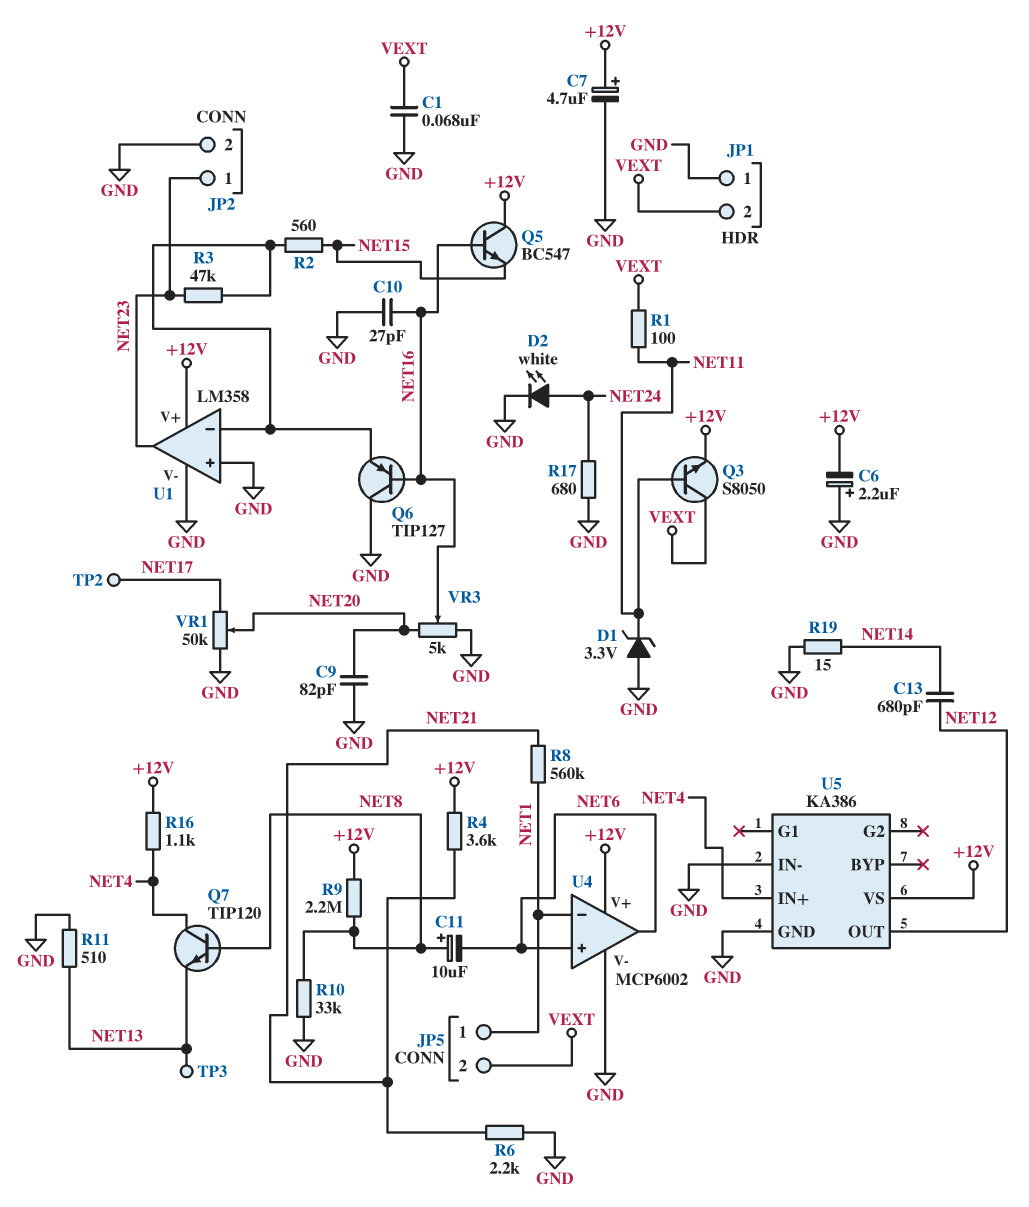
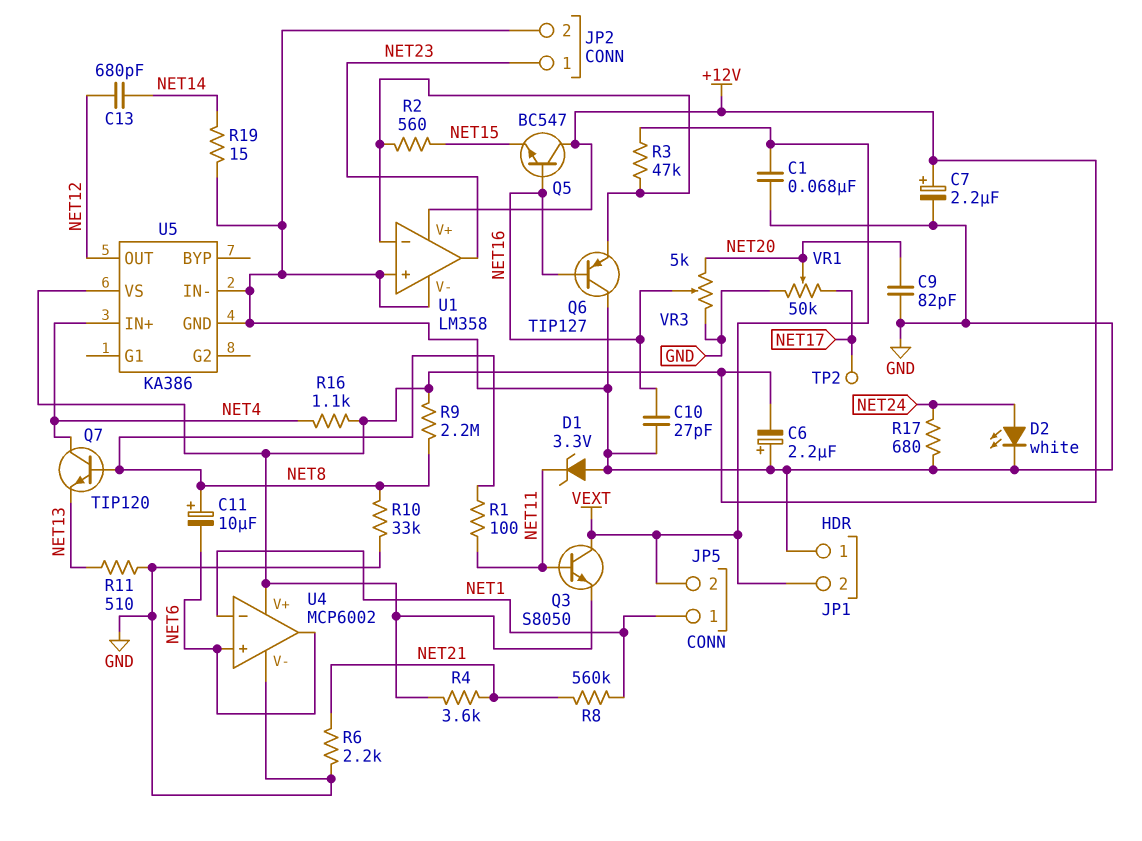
C7: 4.7uF (plus +12V, minus GND) -> 2.2uF (plus +12V, minus GND)
R1: 100 (NET11, VEXT) -> 100 (NET8, NET11)
R3: 47k (NET23, U1/in-) -> 47k (U1/in-, VEXT)
TP3: test point (NET13) -> none

